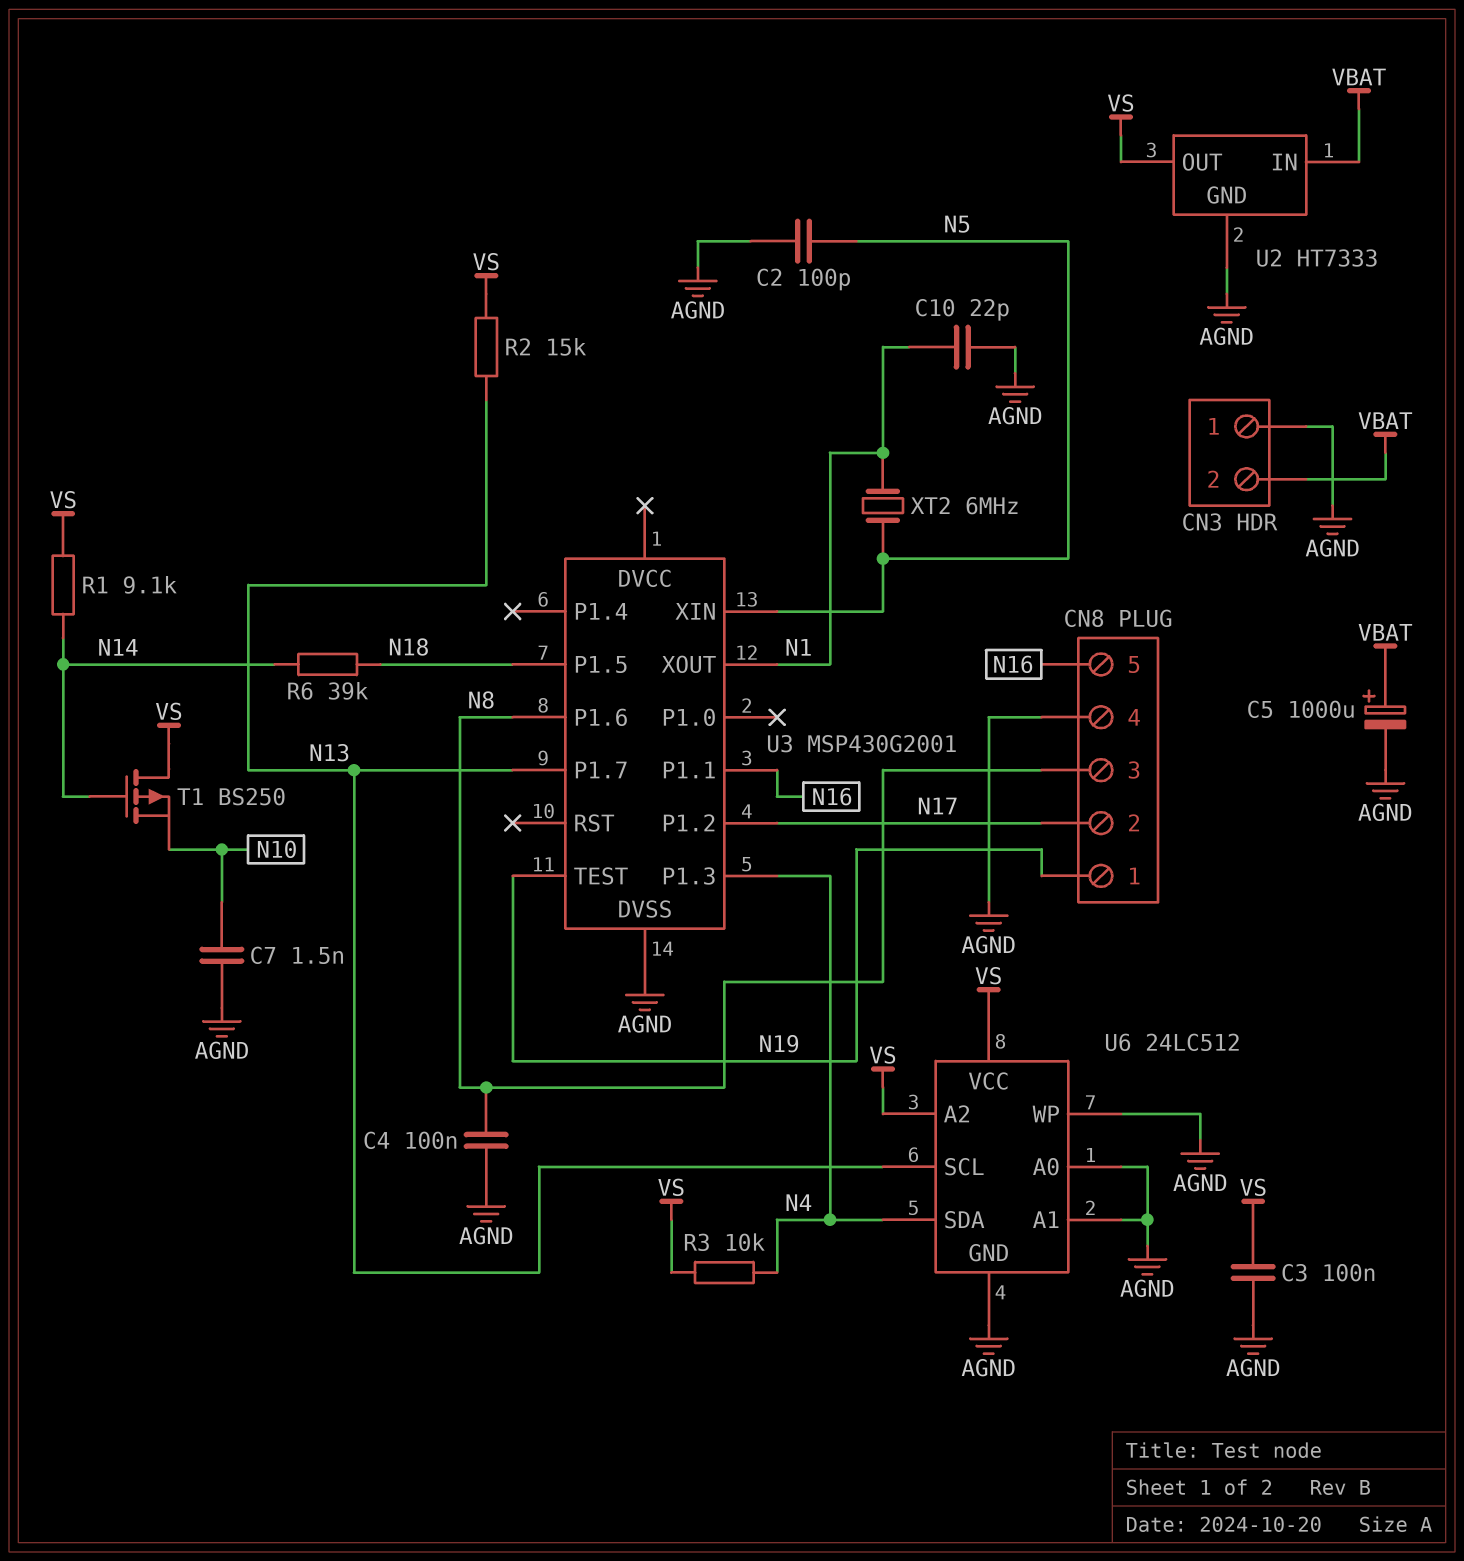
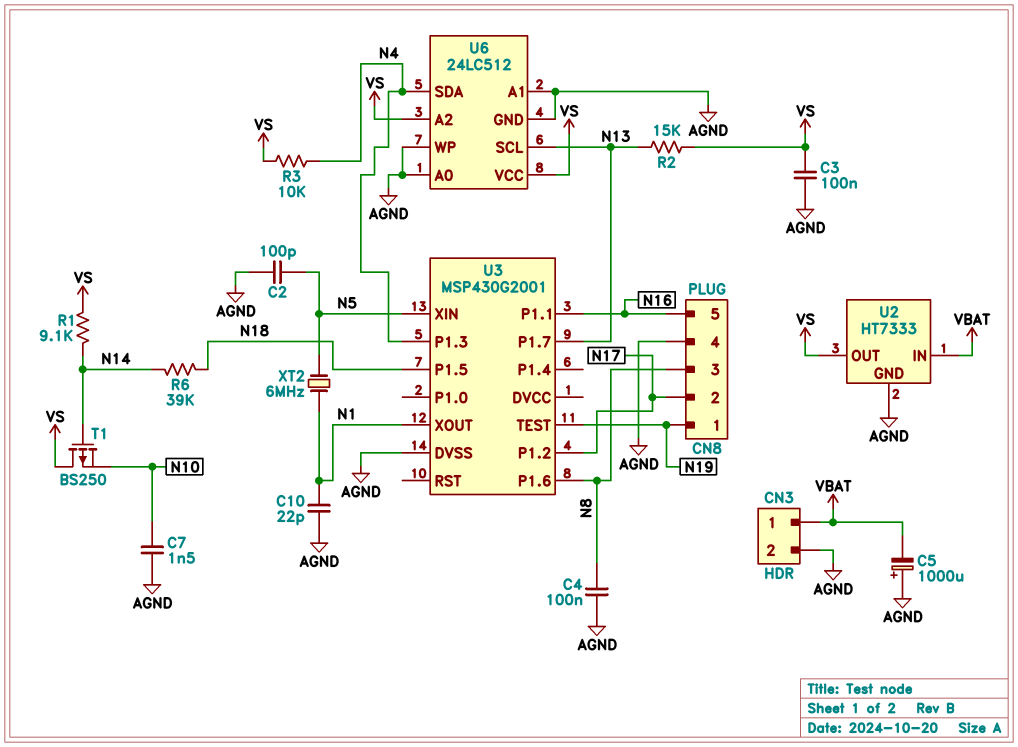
C5: 1000uF (plus VBAT, minus AGND) -> 1000uF (plus AGND, minus VBAT)
CN3 pin 1: AGND -> VBAT
CN3 pin 2: VBAT -> AGND

